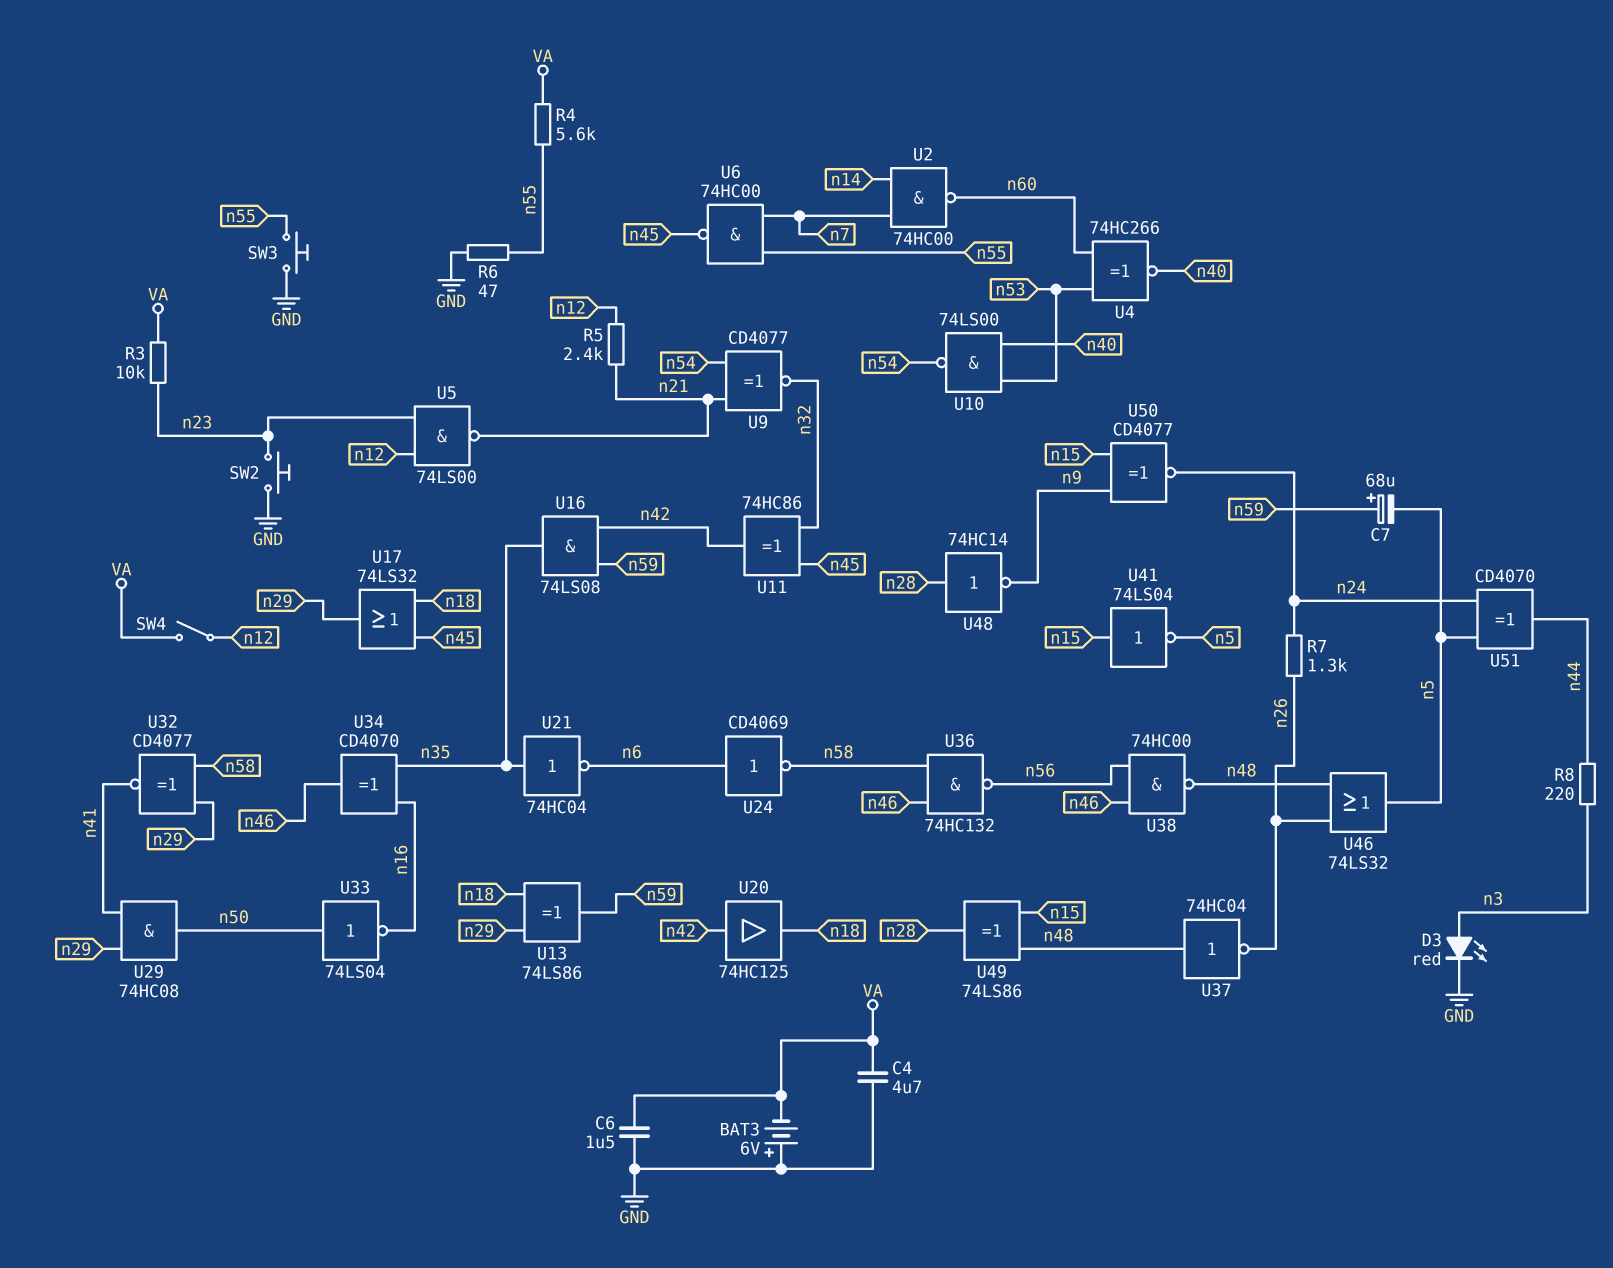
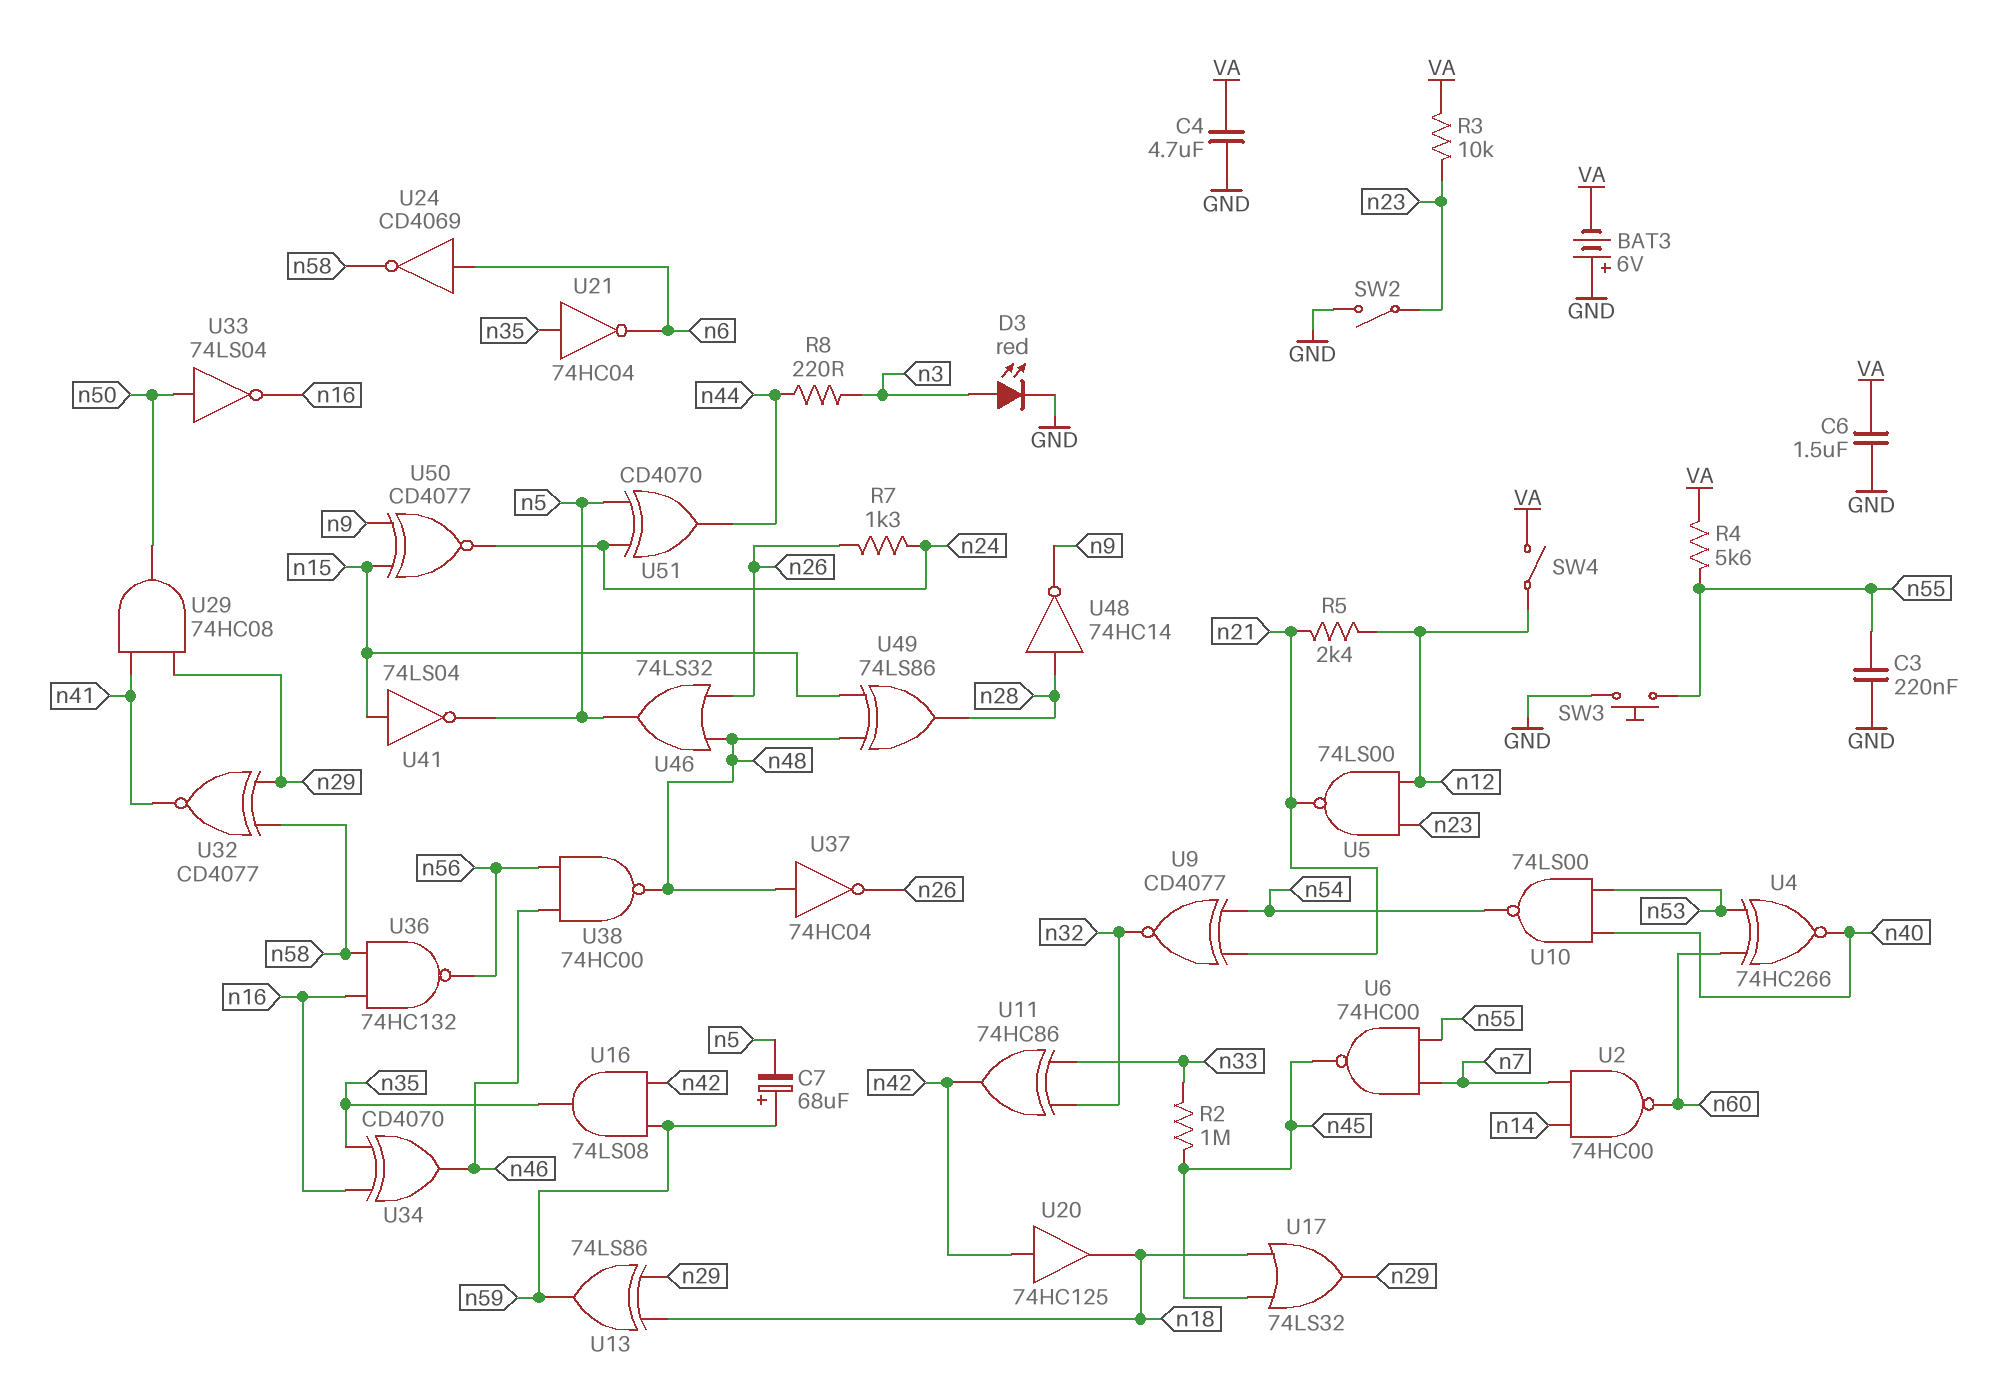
C3: none -> 220nF (GND, n55)
R2: none -> 1M (n33, n45)
R6: 47 (GND, n55) -> none
SW2: button (GND, n23) -> switch (GND, n23)
U11: XOR 74HC86 (in n32, in n45, out n42) -> XOR 74HC86 (in n32, in n33, out n42)
U36: NAND 74HC132 (in n46, in n58, out n56) -> NAND 74HC132 (in n16, in n58, out n56)

